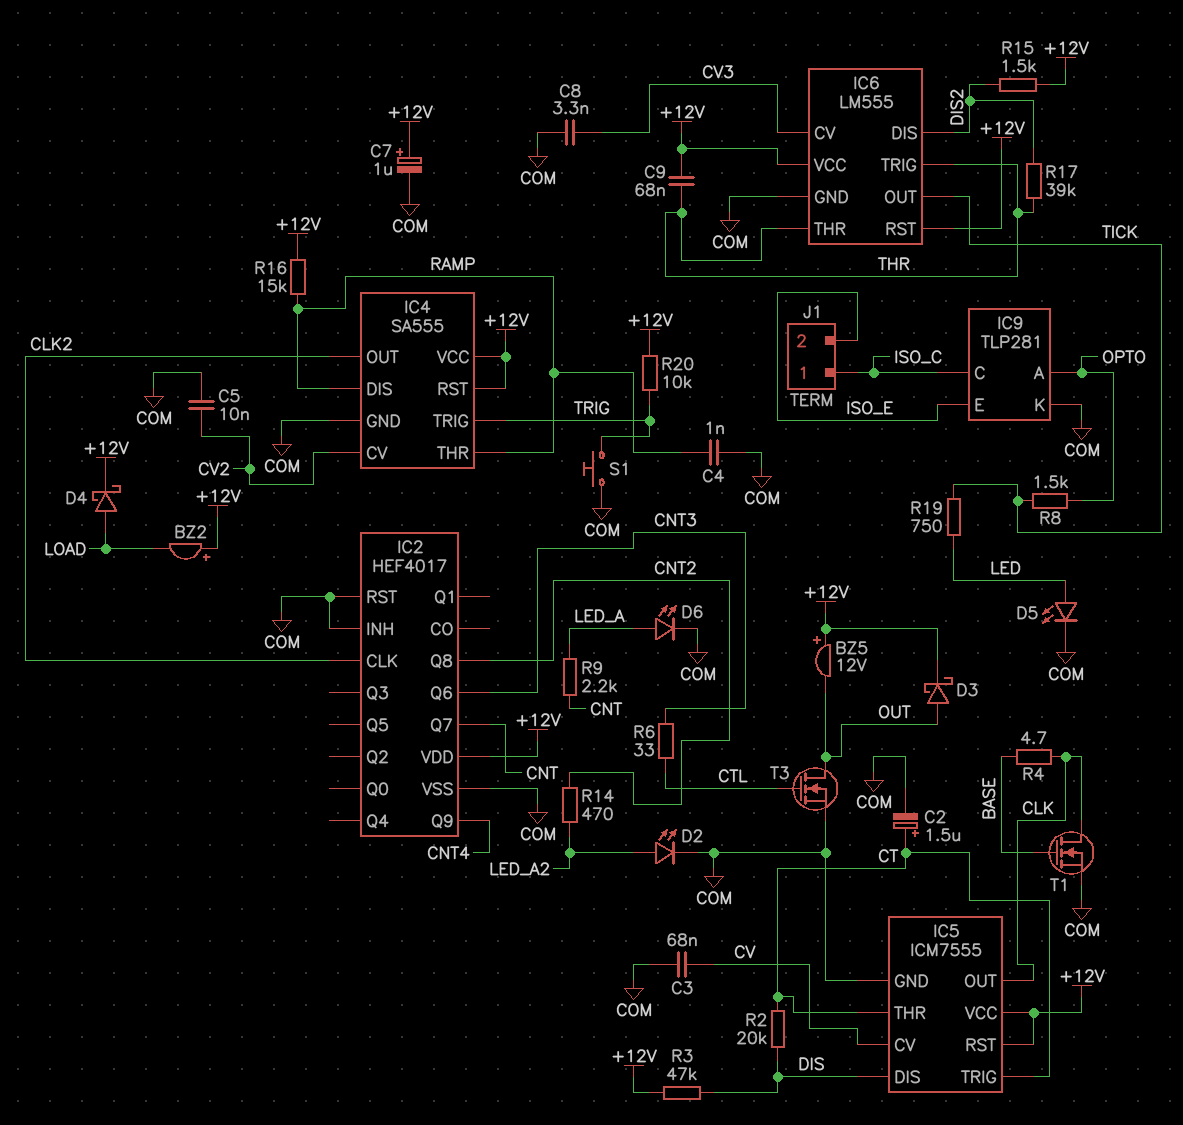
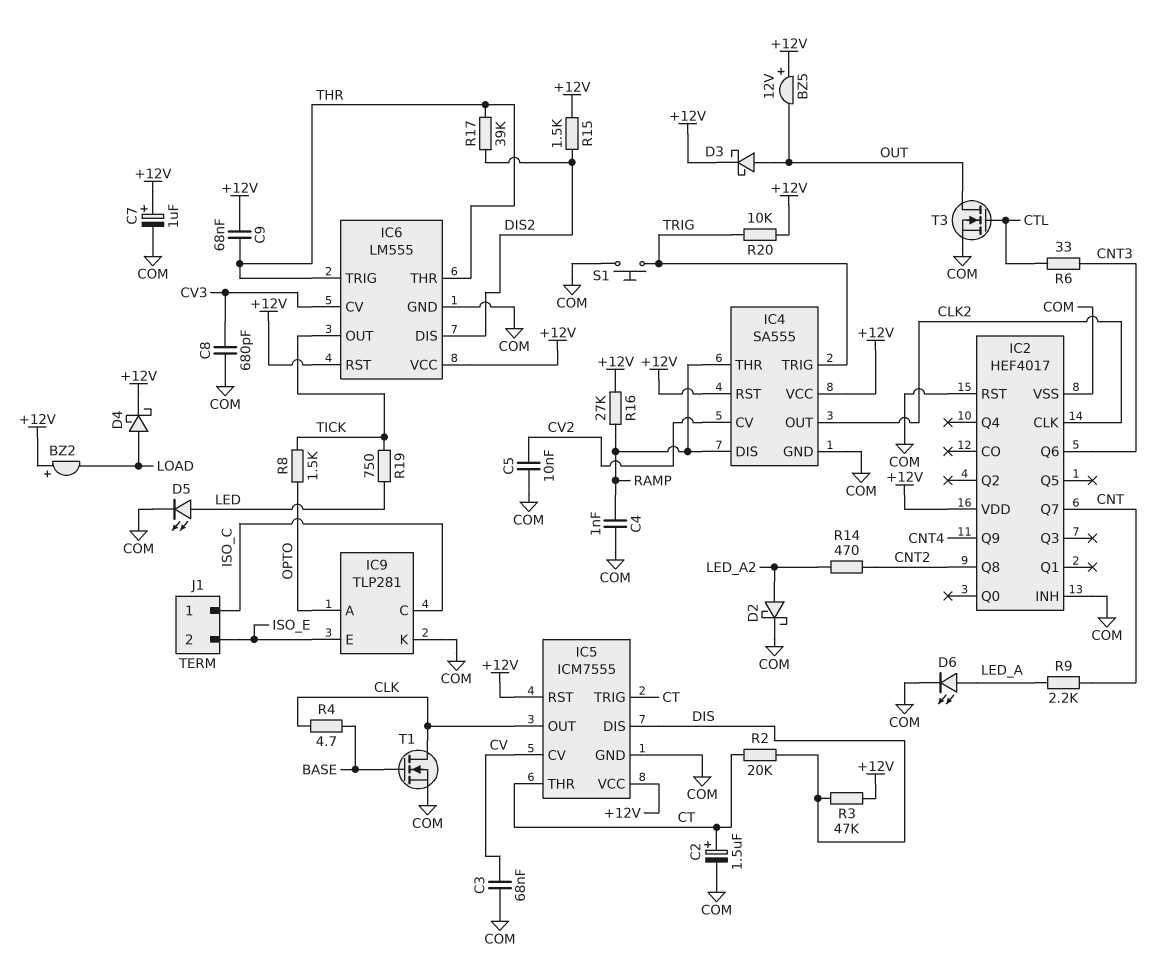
C8: 3.3nF (COM, CV3) -> 680pF (COM, CV3)
D2: LED (A LED_A2, K COM) -> schottky (A LED_A2, K COM)
R16: 15k (+12V, RAMP) -> 27k (+12V, RAMP)

